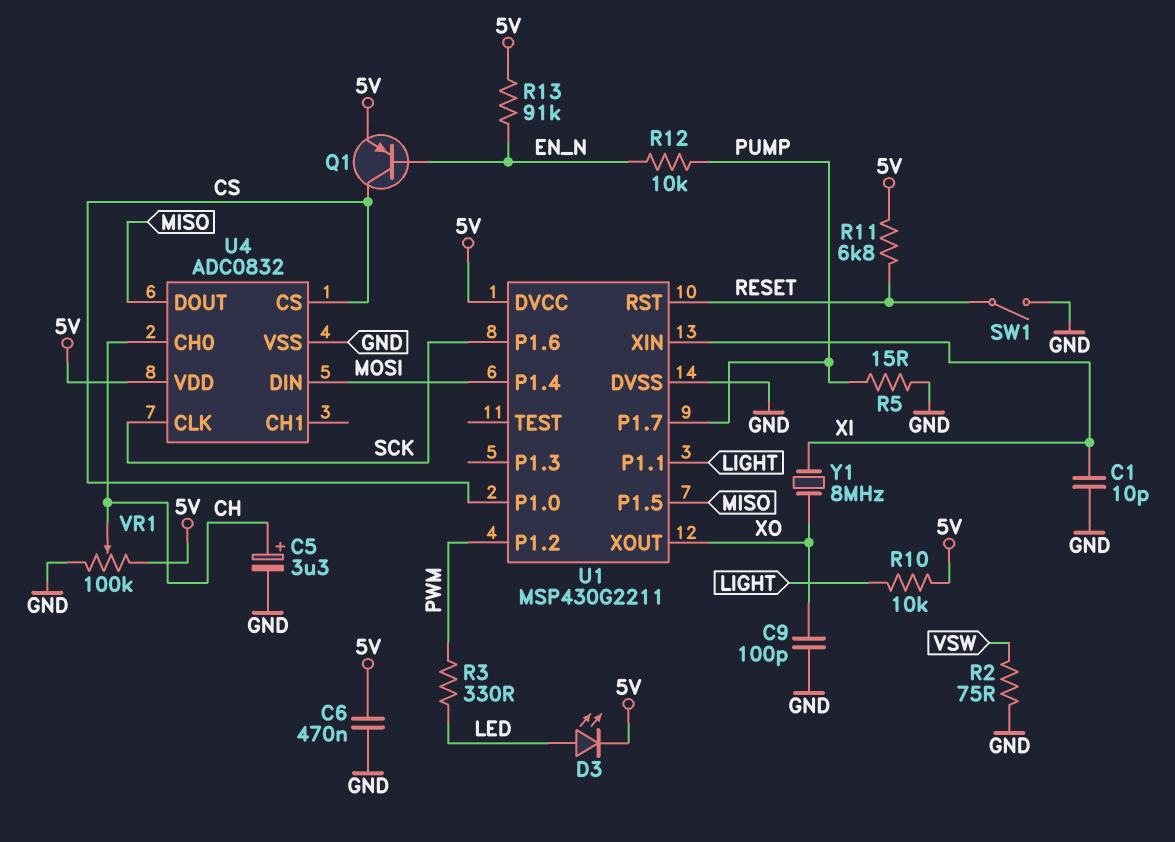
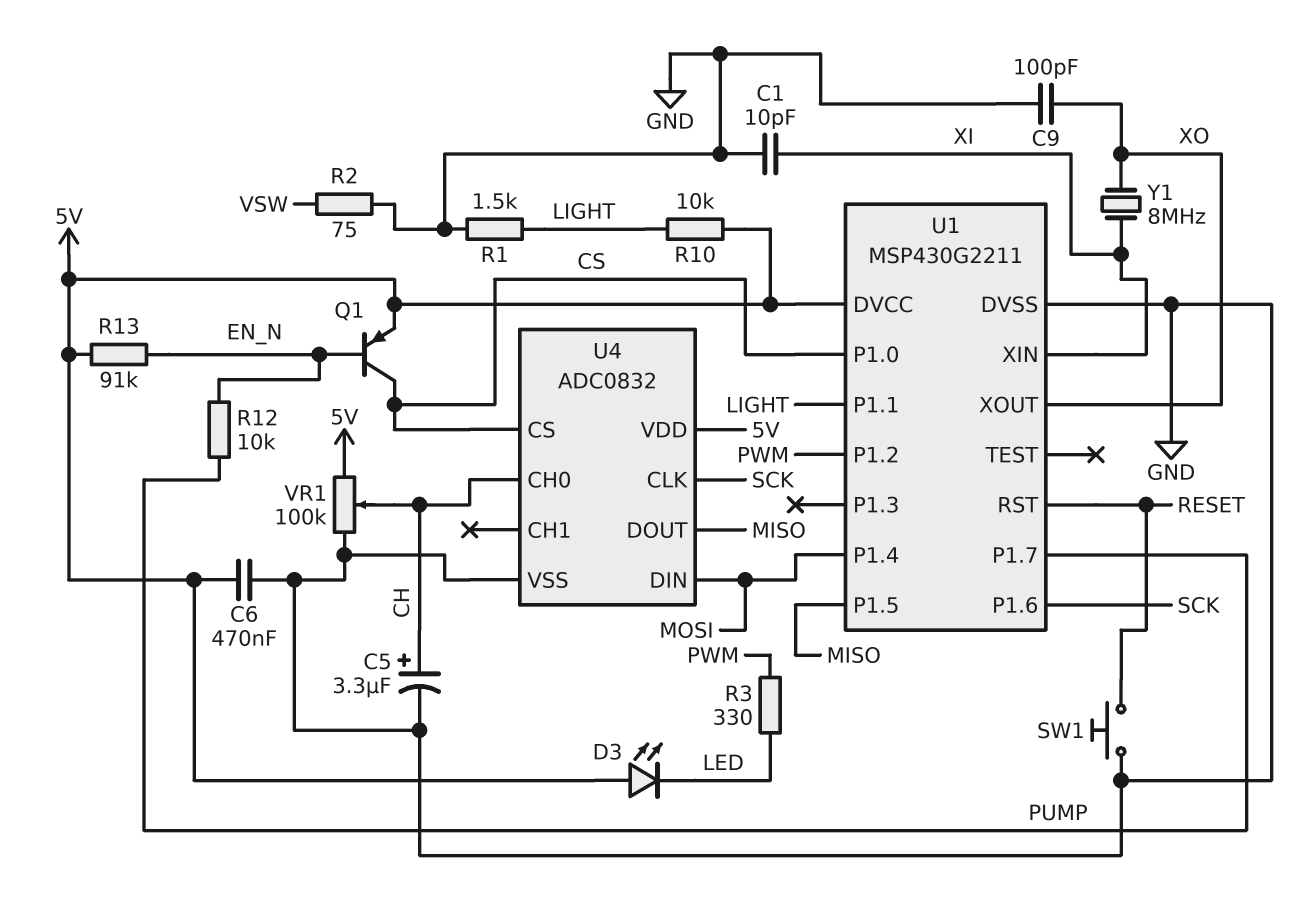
D3: LED (A LED, K 5V) -> LED (A 5V, K LED)
R1: none -> 1.5k (GND, LIGHT)
R5: 15 (GND, PUMP) -> none
R11: 6.8k (5V, RESET) -> none
SW1: switch (GND, RESET) -> button (GND, RESET)

